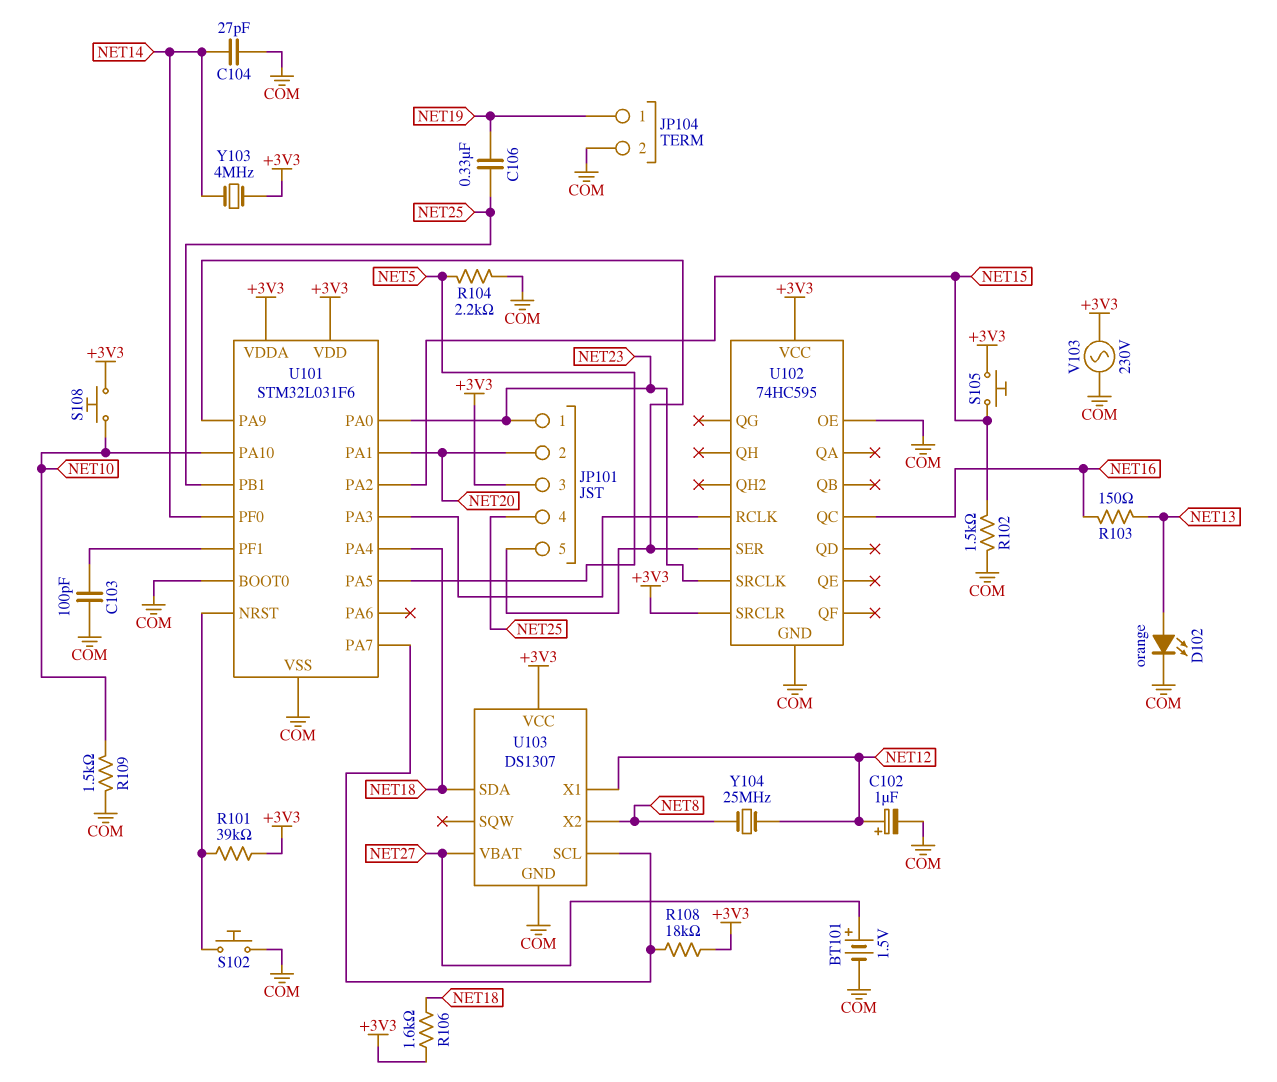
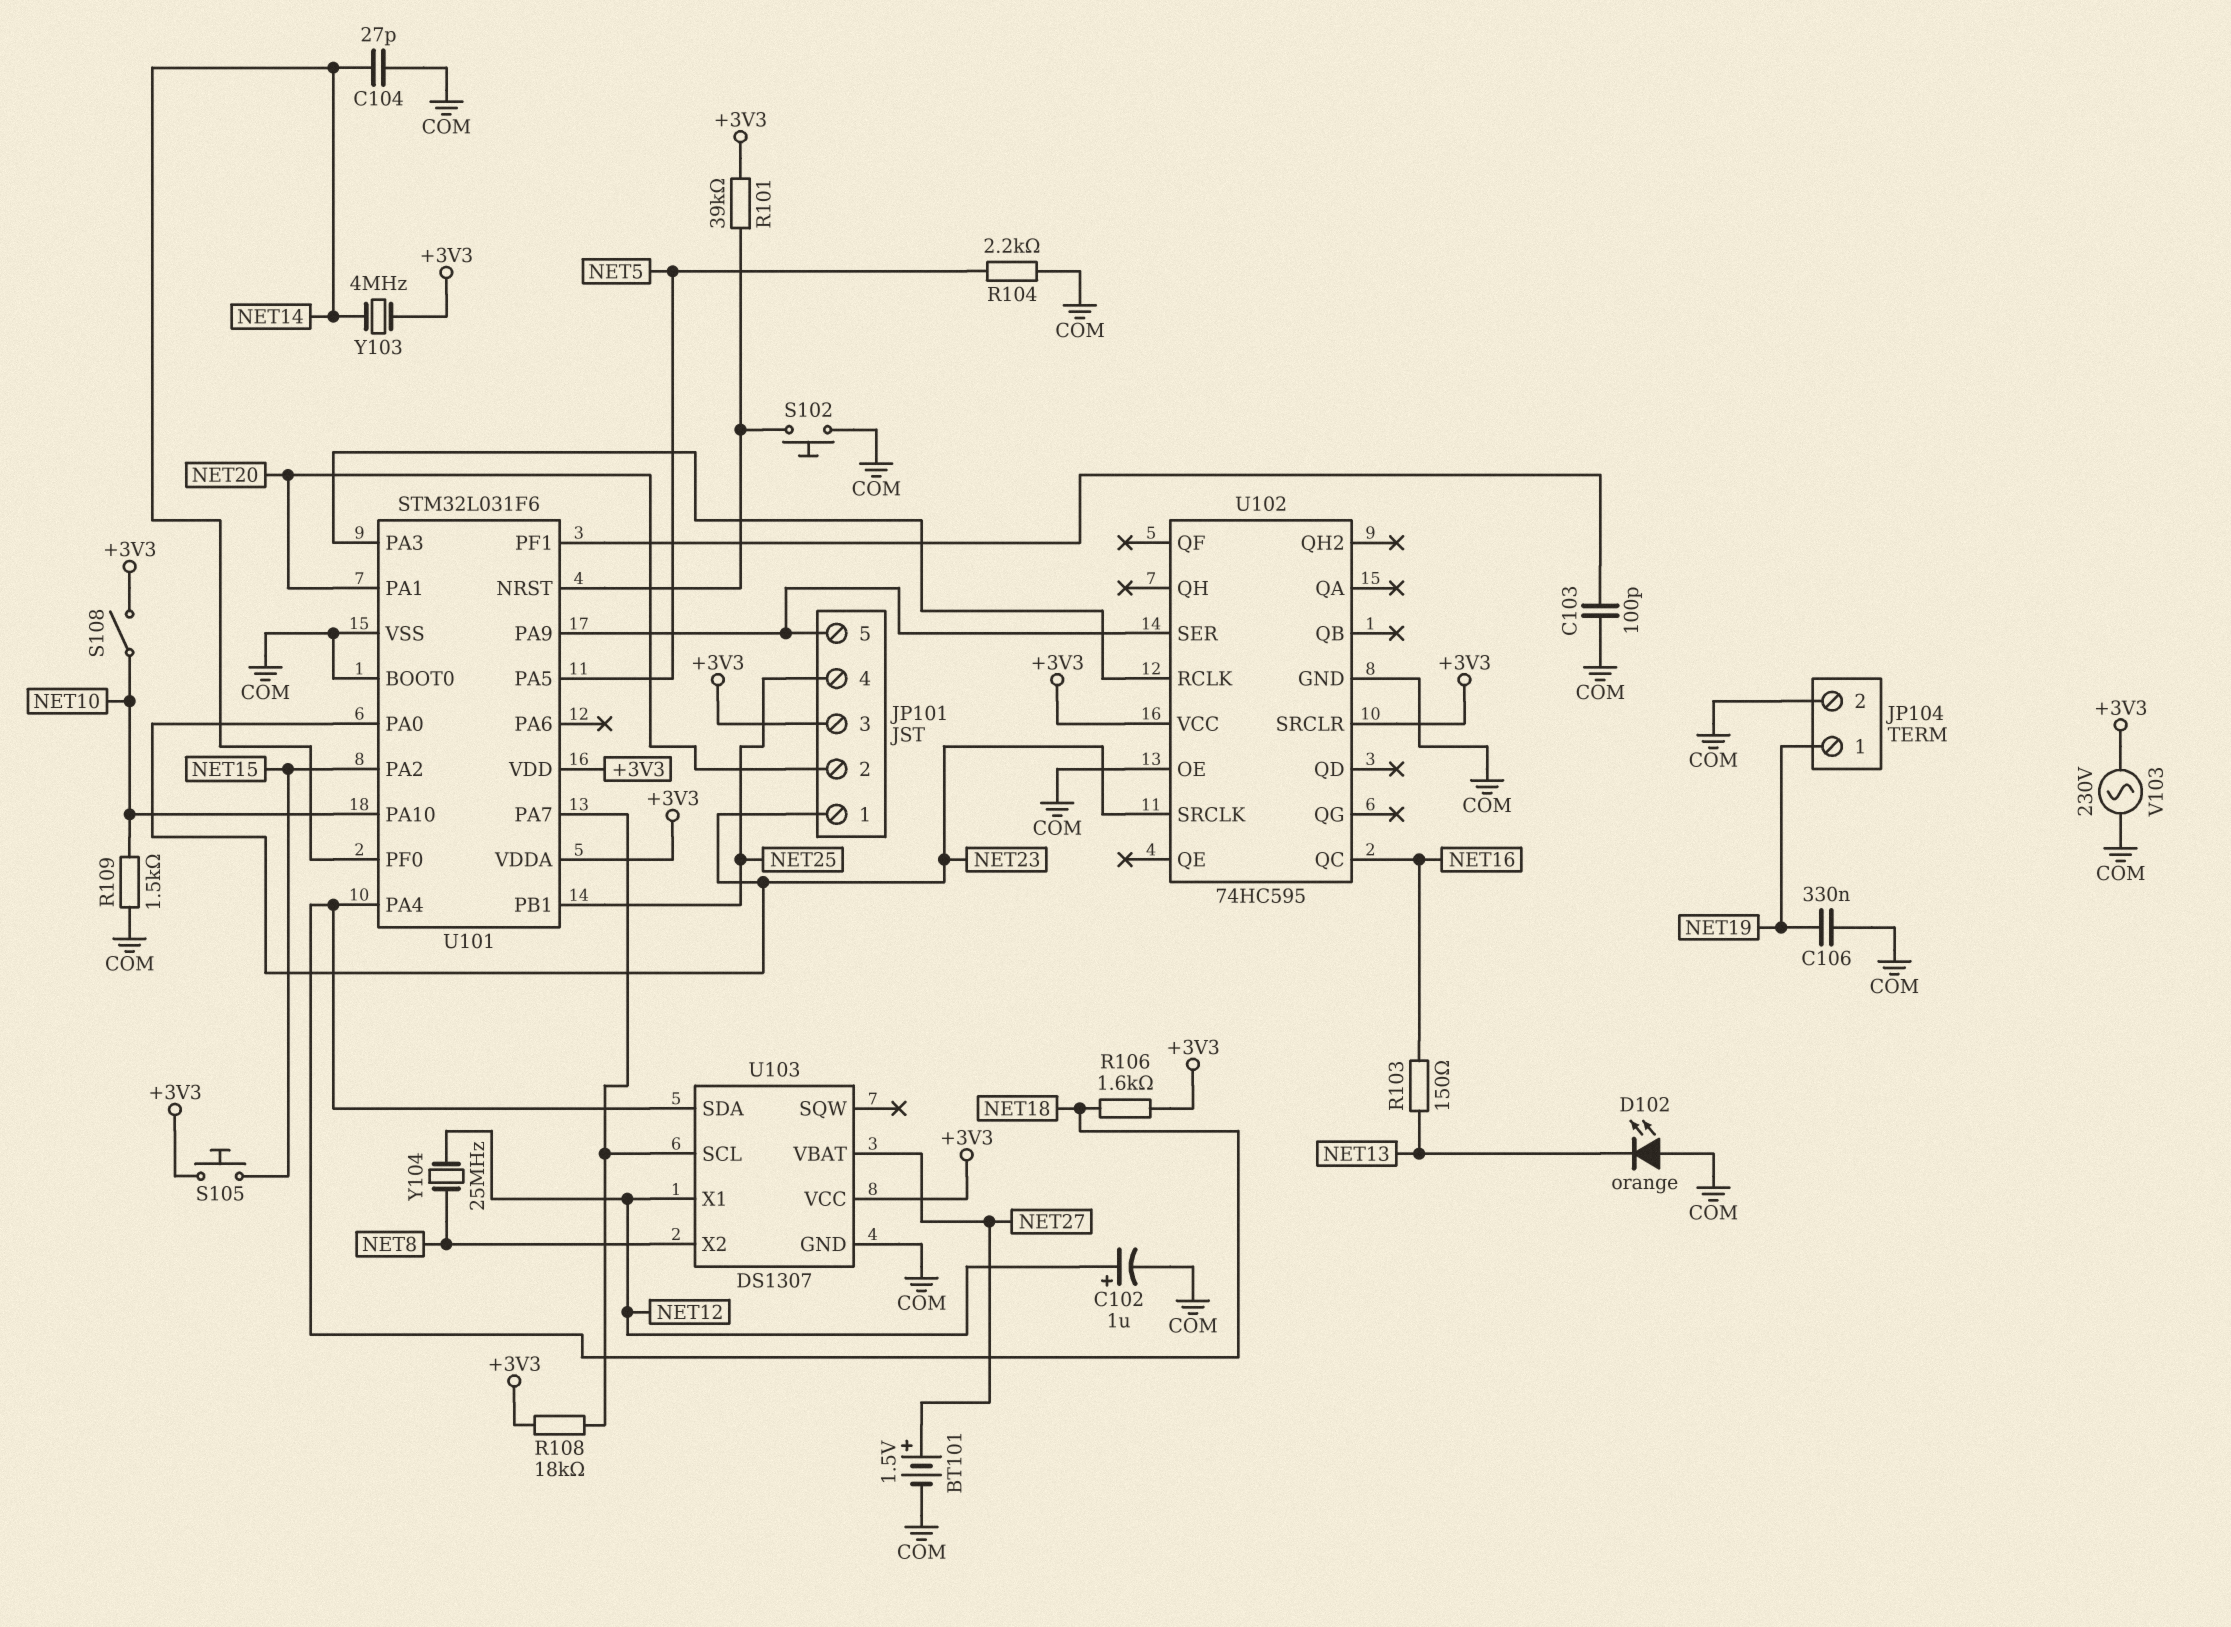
C106: 330nF (NET19, NET25) -> 330nF (COM, NET19)
D102: LED orange (A NET13, K COM) -> LED orange (A COM, K NET13)
R102: 1.5k (COM, NET15) -> none
S108: button (+3V3, NET10) -> switch (+3V3, NET10)

